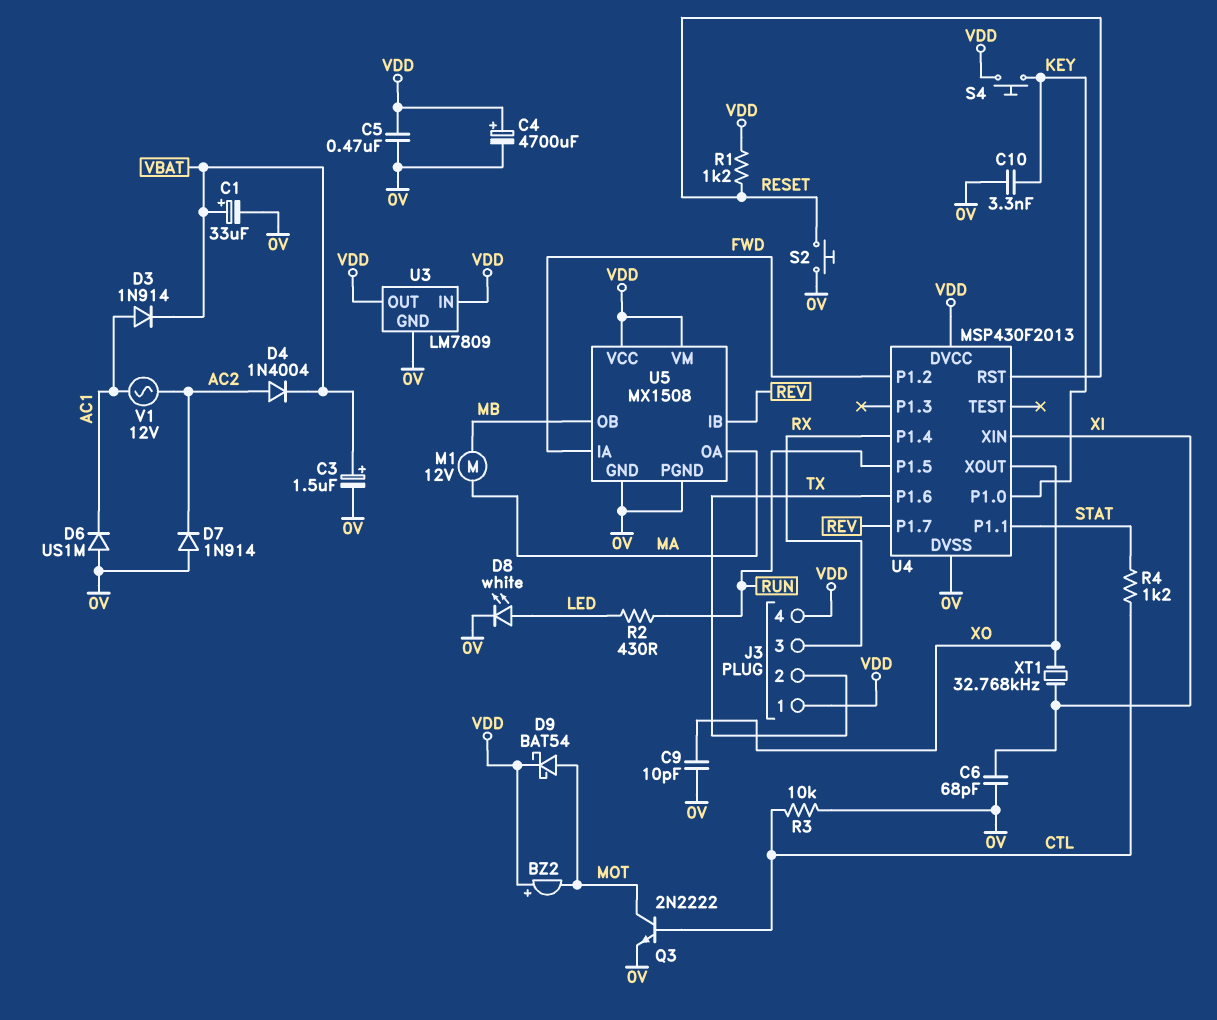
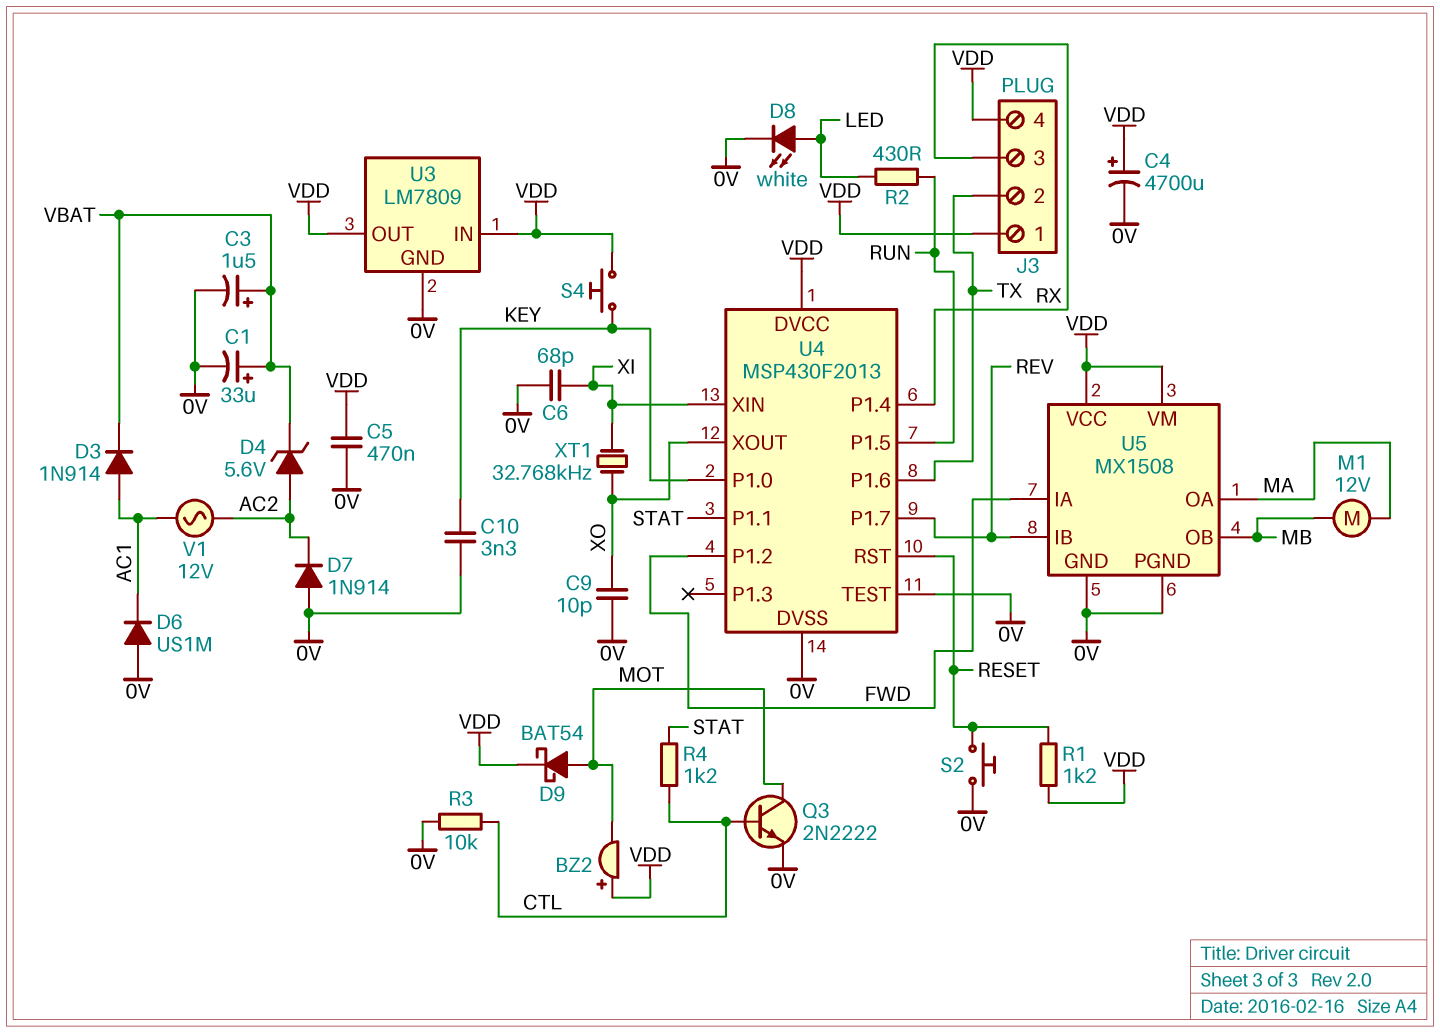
D4: diode 1N4004 (A AC2, K VBAT) -> zener 5.6V (A AC2, K VBAT)
U4 pin TEST: none -> 0V

